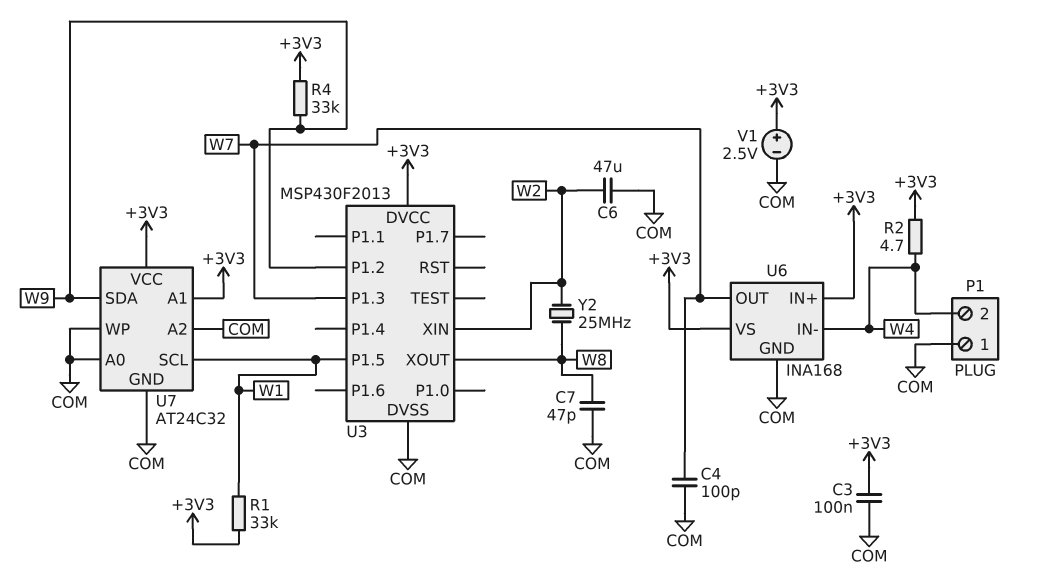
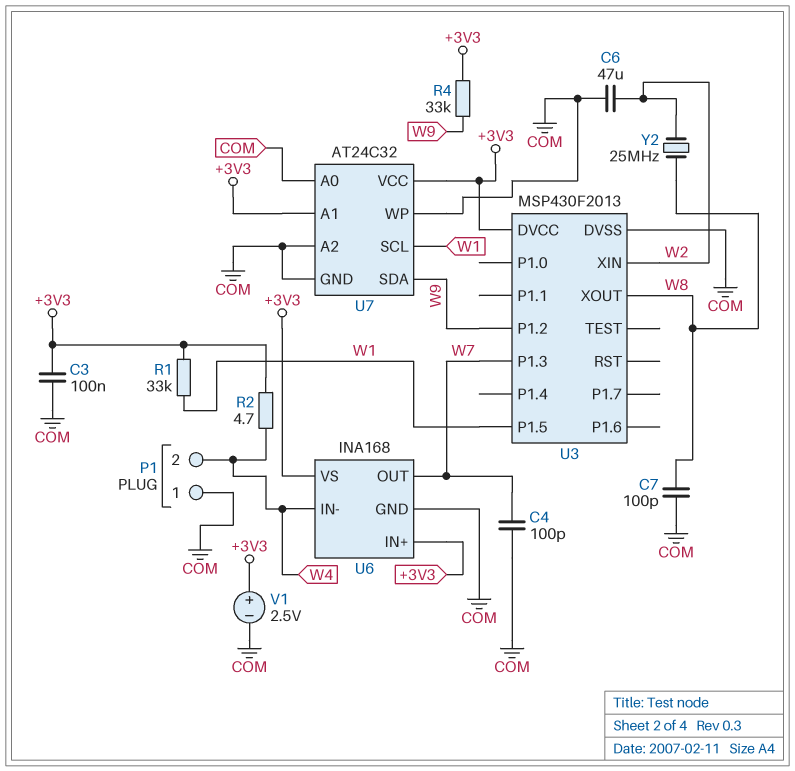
C7: 47pF (COM, W8) -> 100pF (COM, W8)

